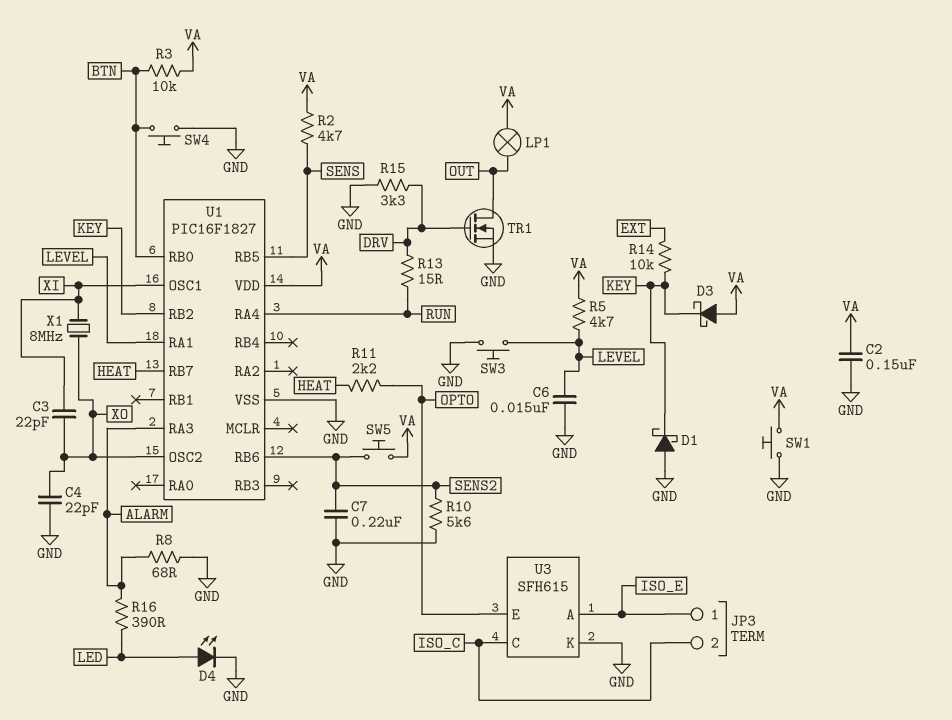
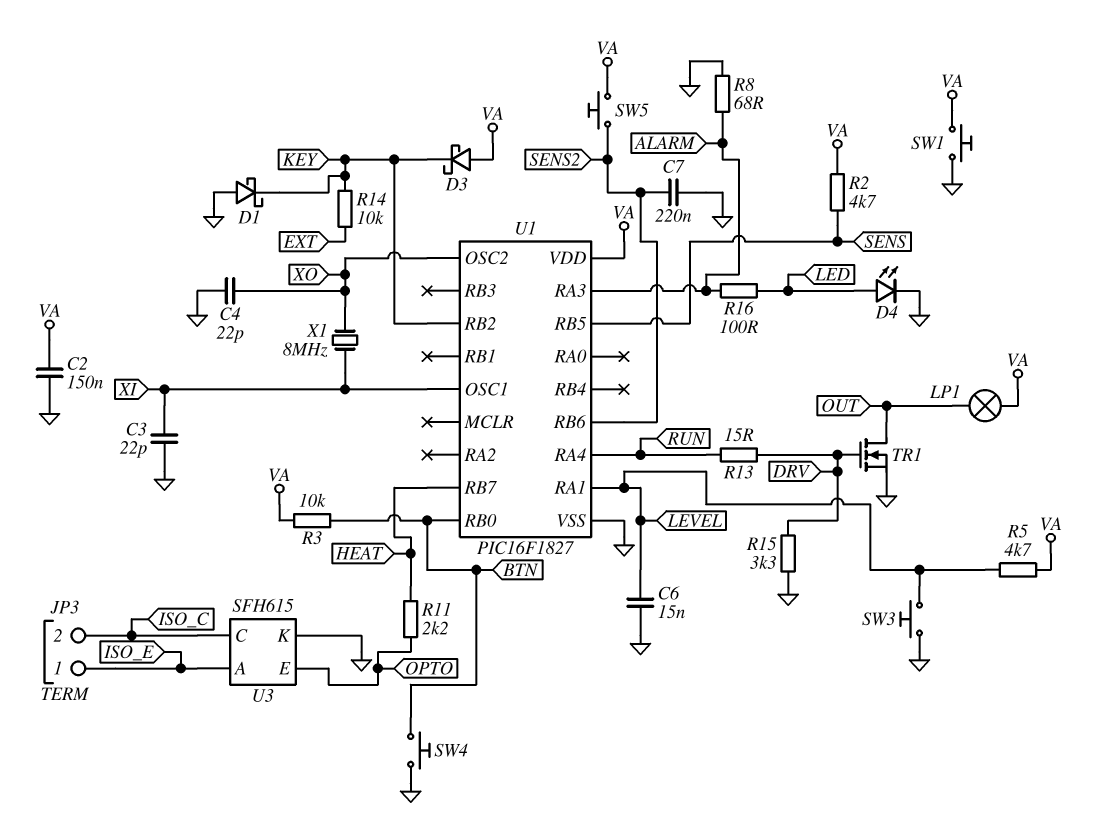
C3: 22pF (XI, XO) -> 22pF (GND, XI)
R10: 5.6k (GND, SENS2) -> none
R16: 390 (ALARM, LED) -> 100 (ALARM, LED)

